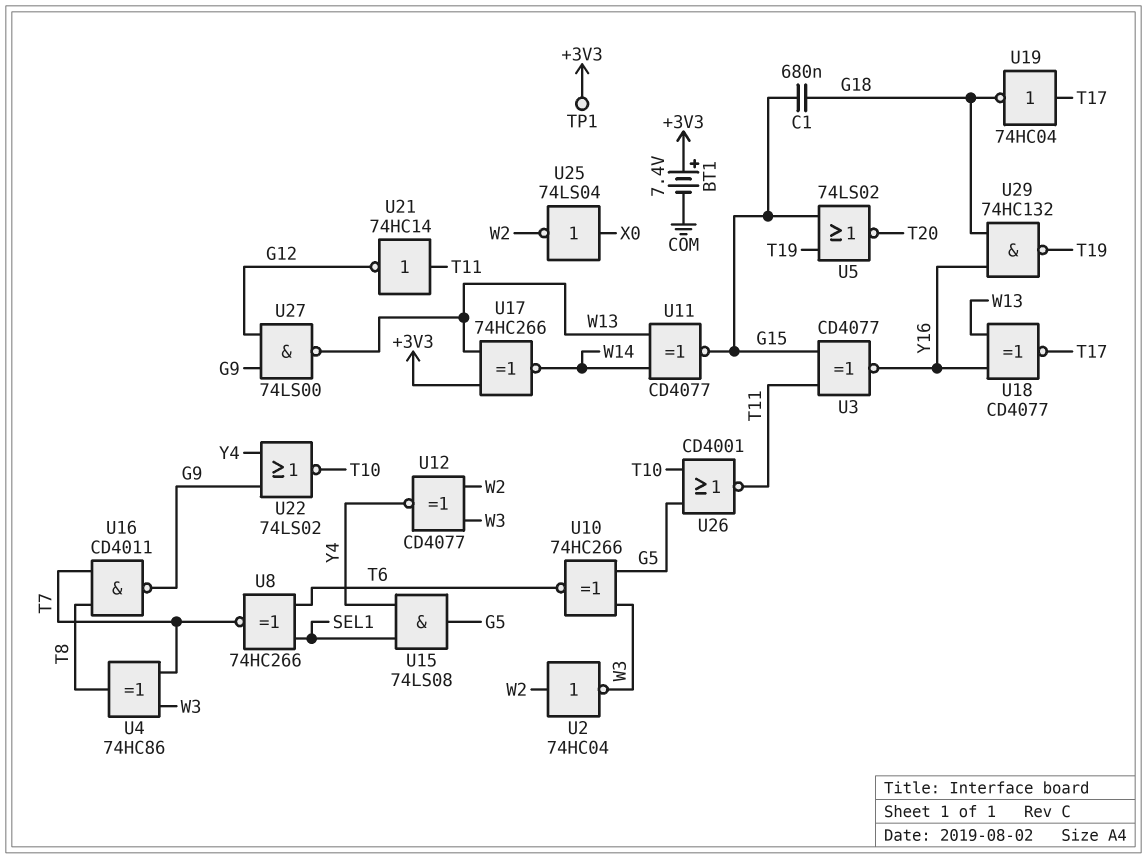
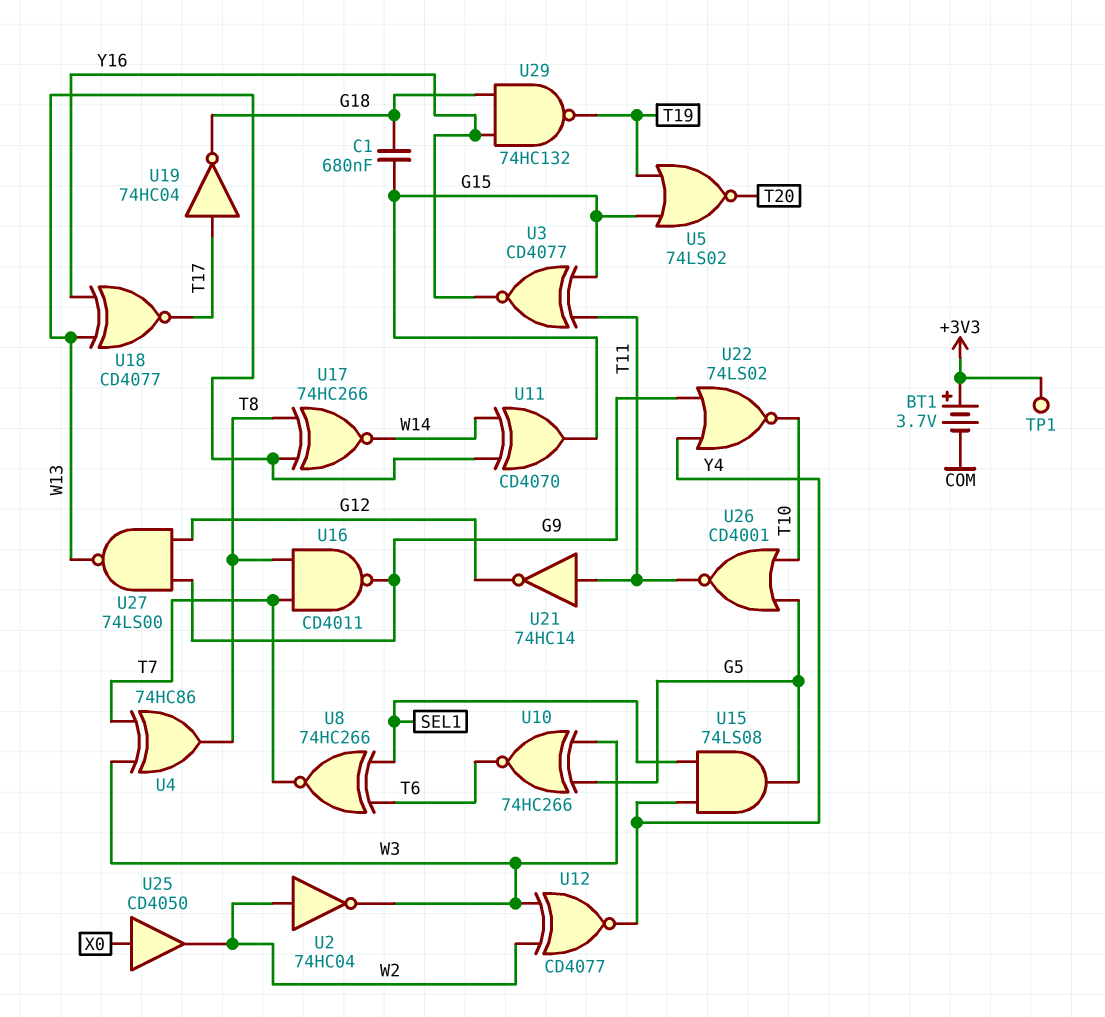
BT1: 7.4V (plus +3V3, minus COM) -> 3.7V (plus +3V3, minus COM)
U11: XNOR CD4077 (in W13, in W14, out G15) -> XOR CD4070 (in W13, in W14, out G15)
U17: XNOR 74HC266 (in +3V3, in W13, out W14) -> XNOR 74HC266 (in T8, in W13, out W14)
U25: NOT 74LS04 (in X0, out W2) -> buffer CD4050 (in X0, out W2)

